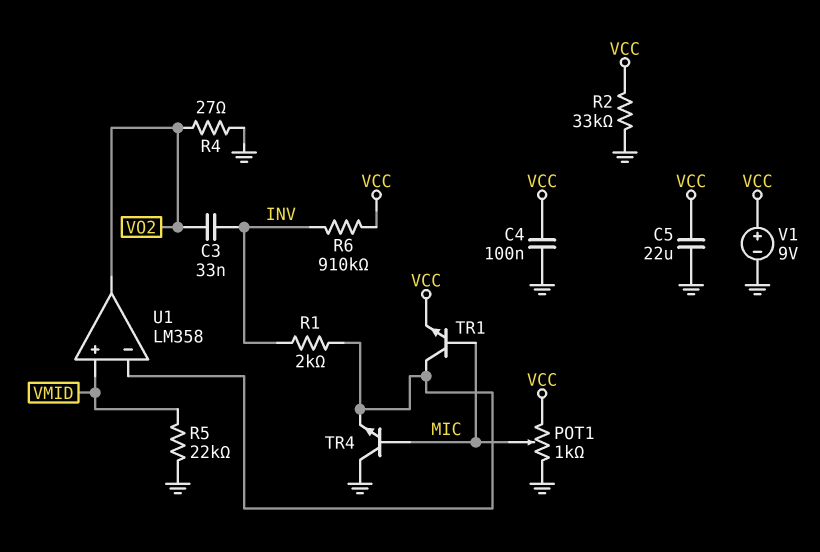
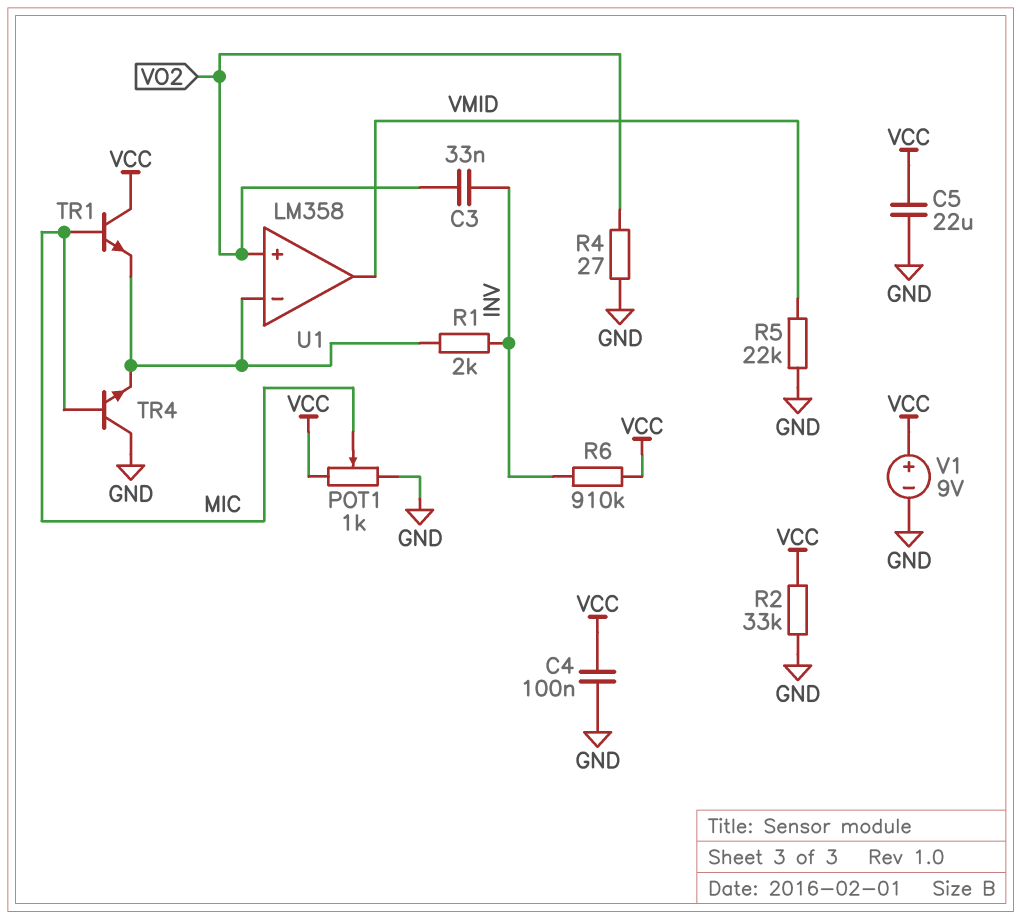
TR1: NPN (B MIC, C U1/in-, E VCC) -> NPN (B MIC, C VCC, E U1/in-)
U1 pin in+: VMID -> VO2
U1 pin out: VO2 -> VMID

